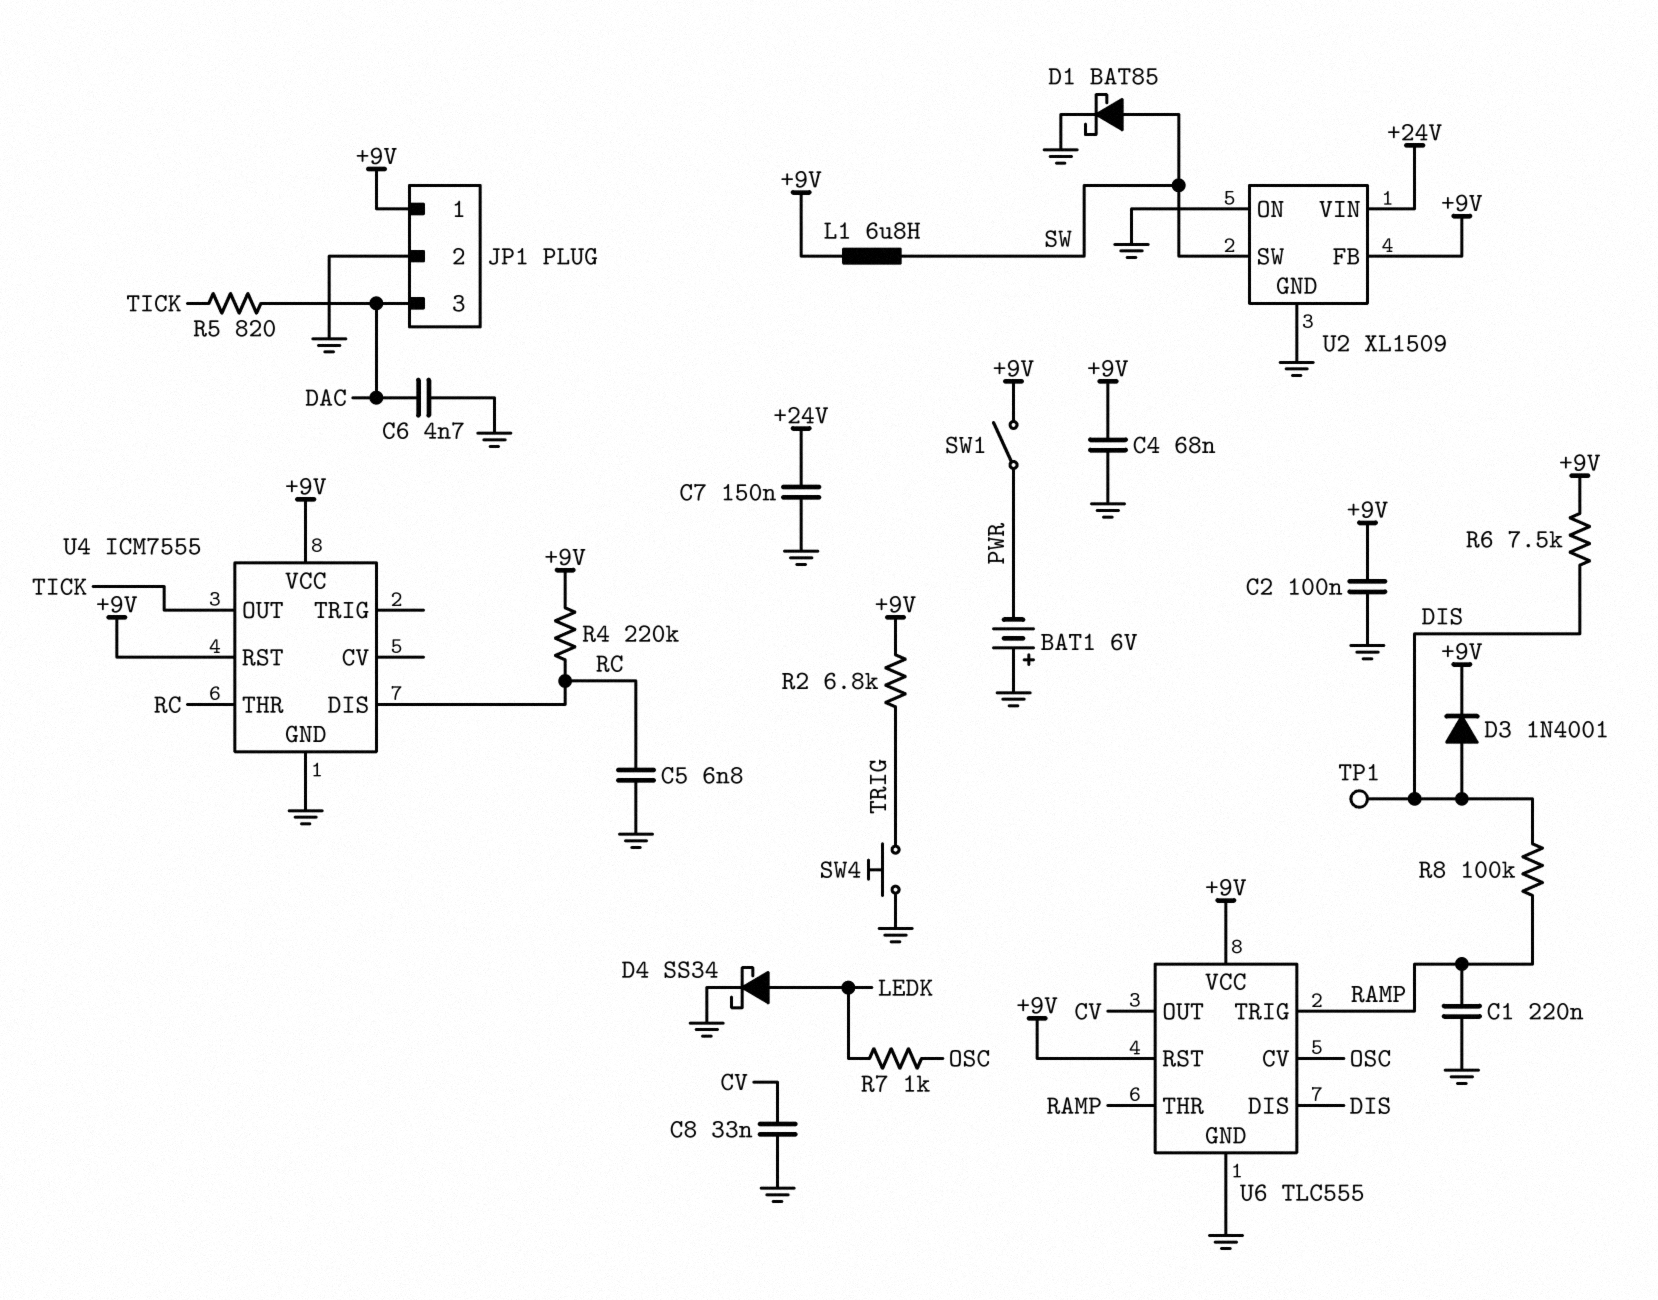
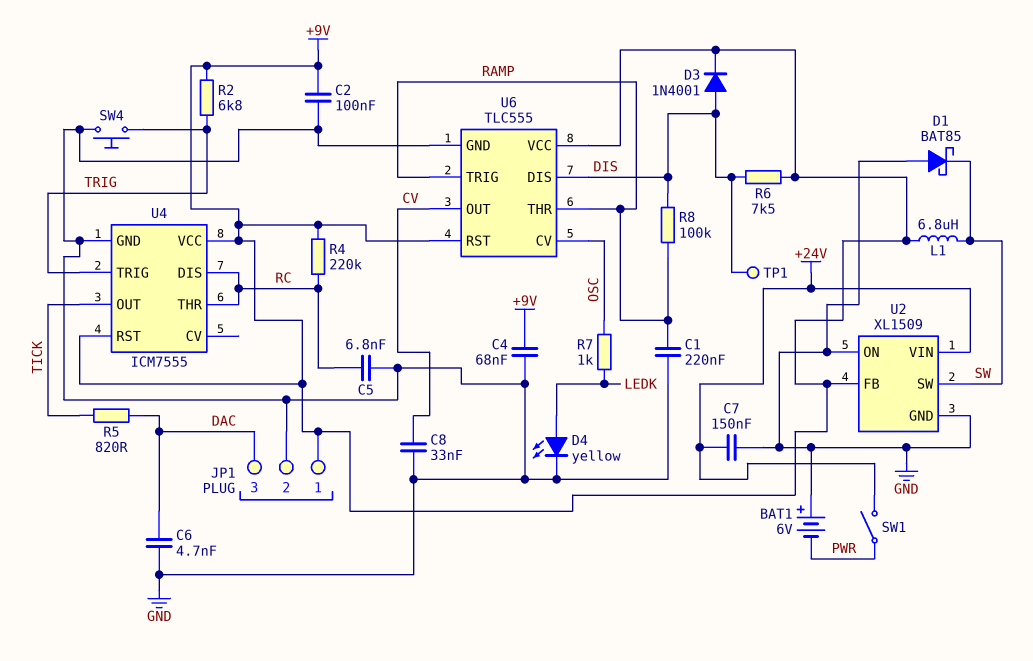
D1: schottky BAT85 (A SW, K GND) -> schottky BAT85 (A GND, K SW)
D4: schottky SS34 (A LEDK, K GND) -> LED yellow (A LEDK, K GND)
SW1: switch (+9V, PWR) -> switch (+24V, PWR)
U4 pin TRIG: none -> TRIG

